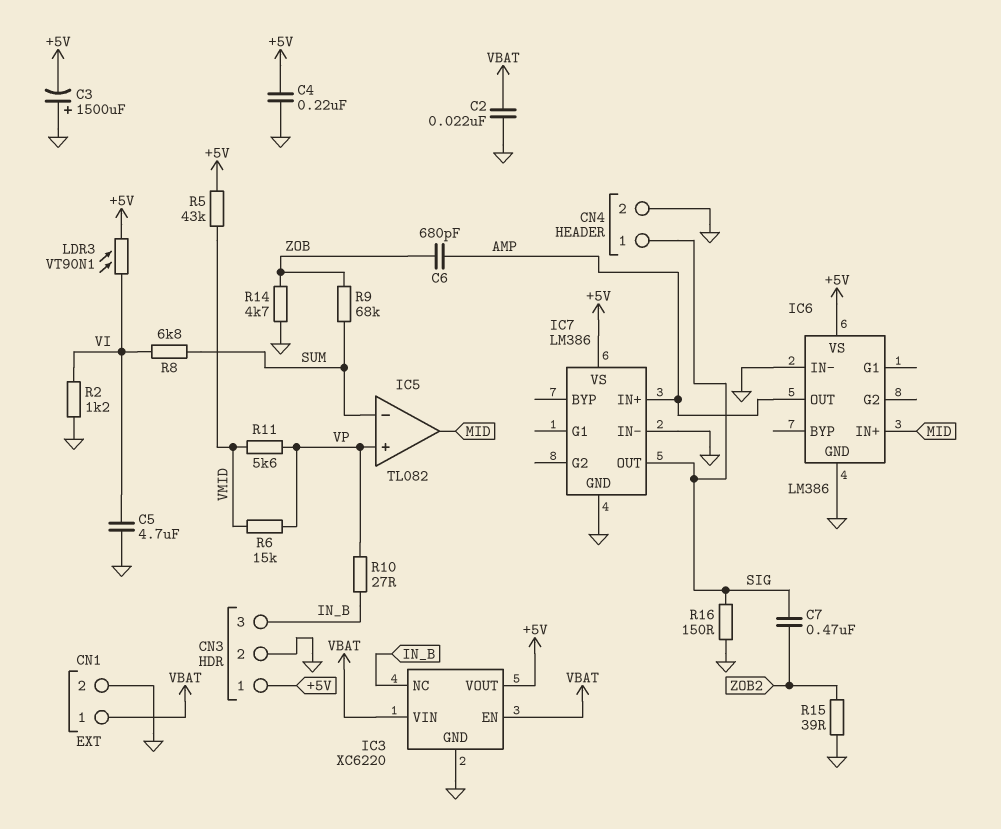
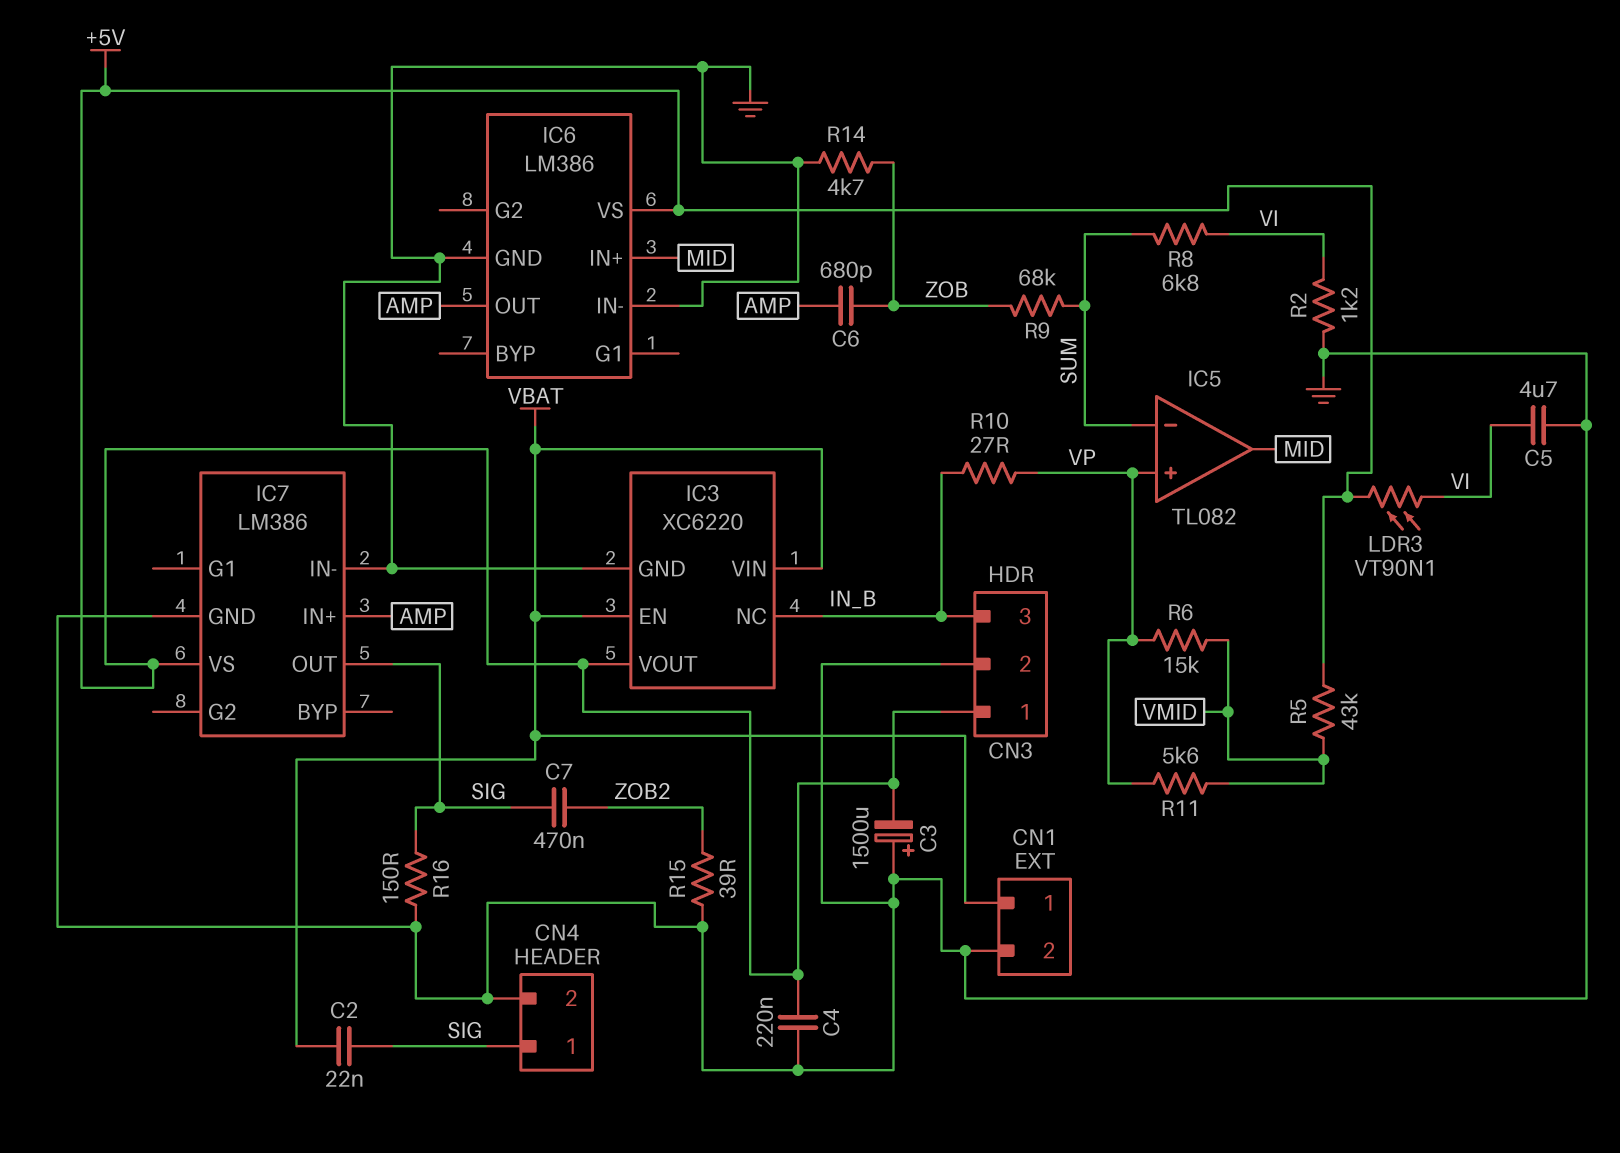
C2: 22nF (GND, VBAT) -> 22nF (SIG, VBAT)

